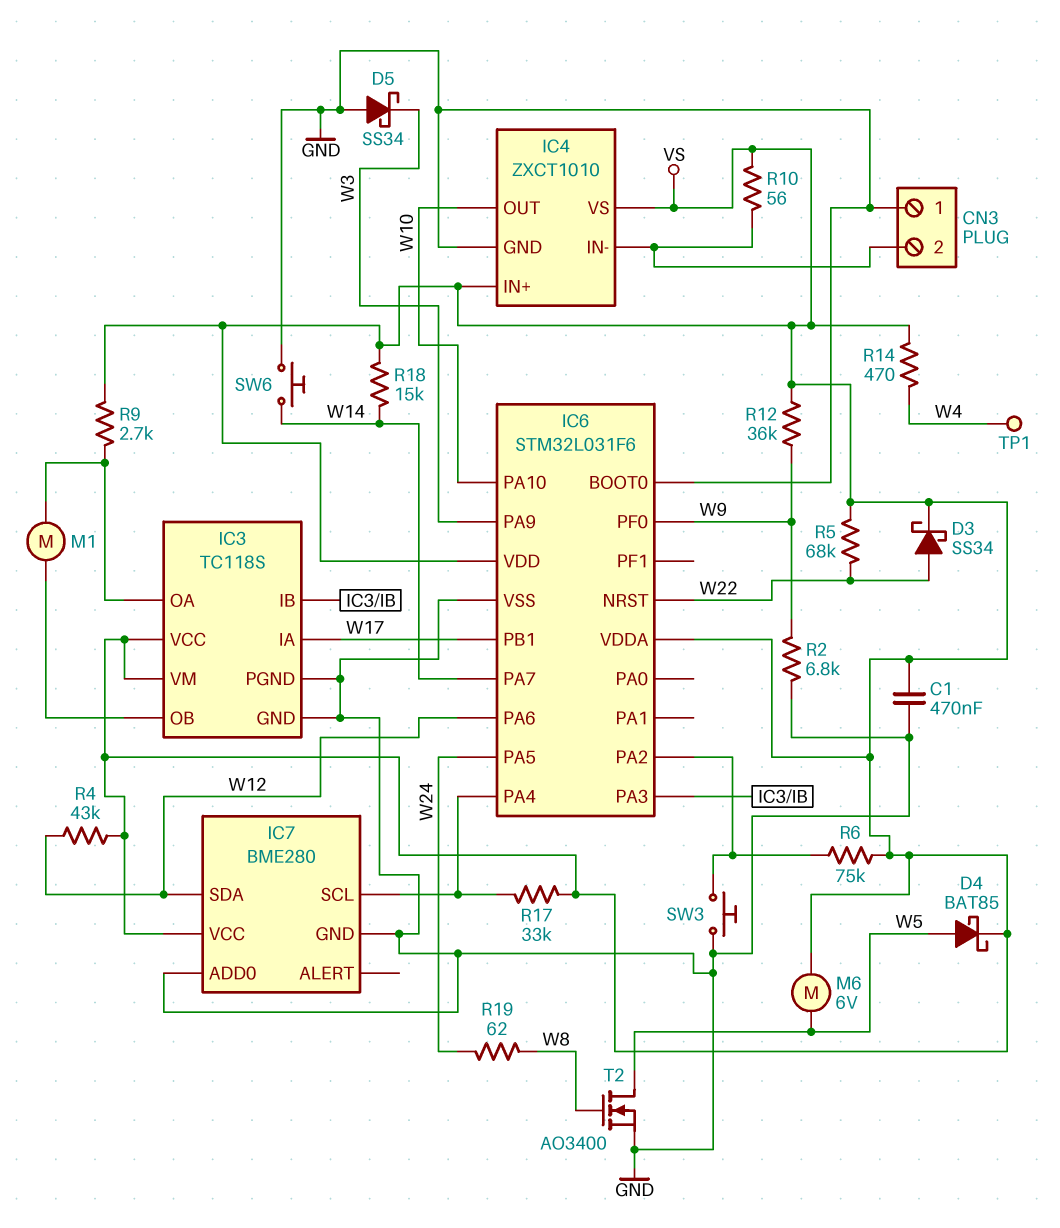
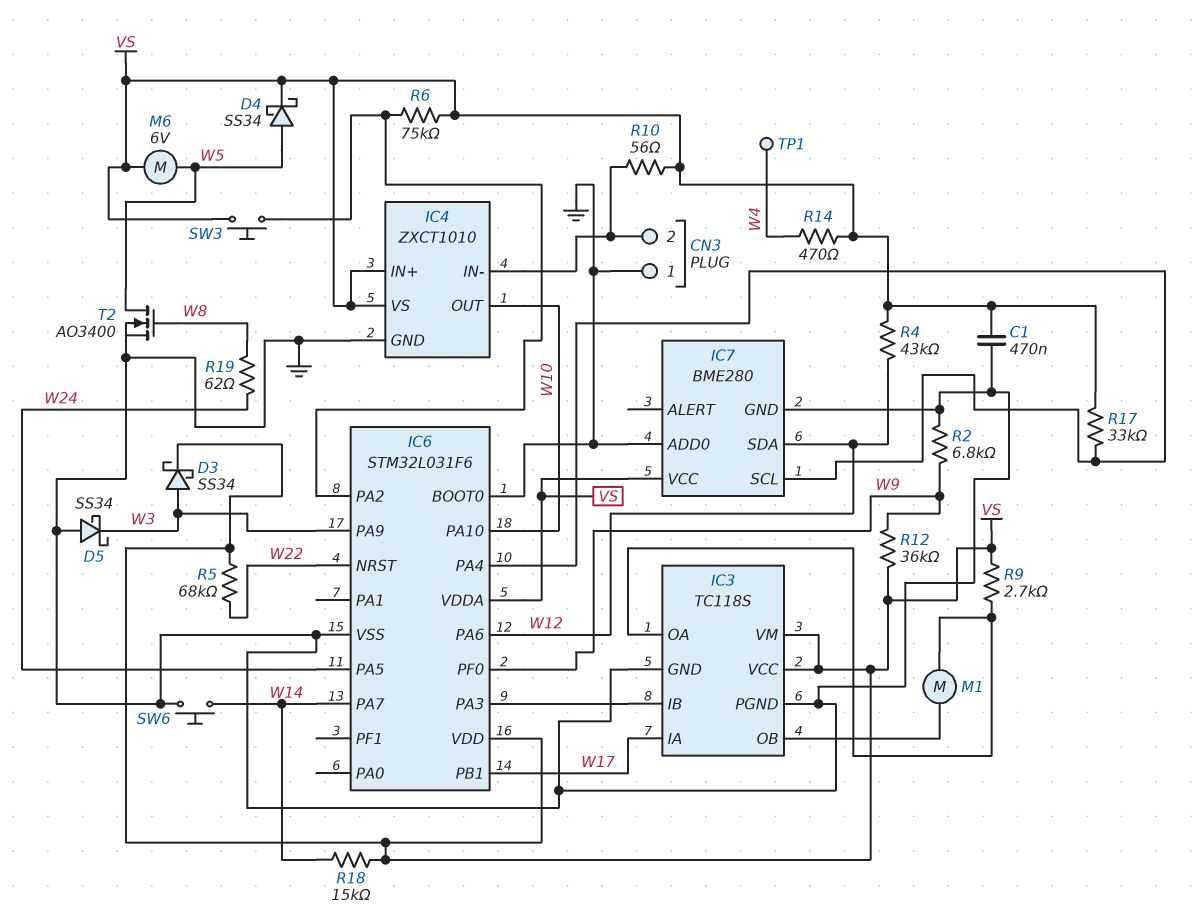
D3: schottky SS34 (A W22, K VS) -> schottky SS34 (A W3, K VS)
D4: schottky BAT85 (A W5, K VS) -> schottky SS34 (A W5, K VS)
SW3: button (GND, IC6/PA2) -> button (IC6/PA2, VS)

